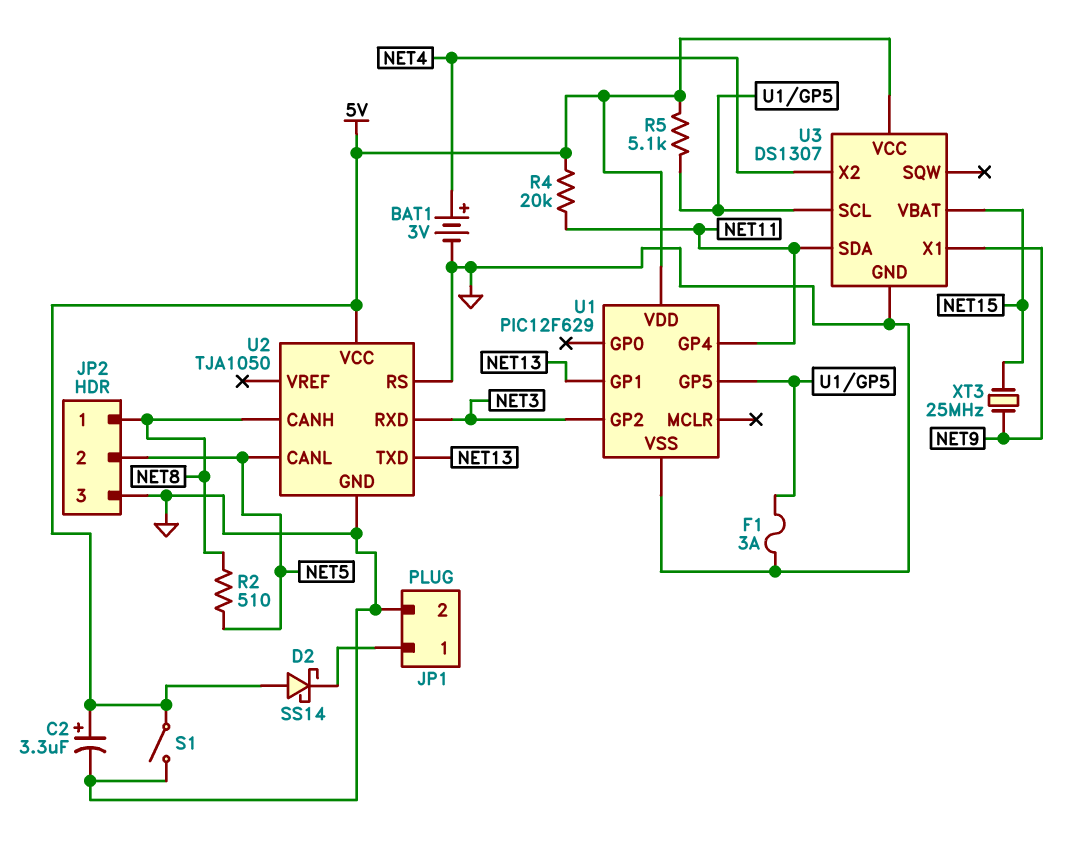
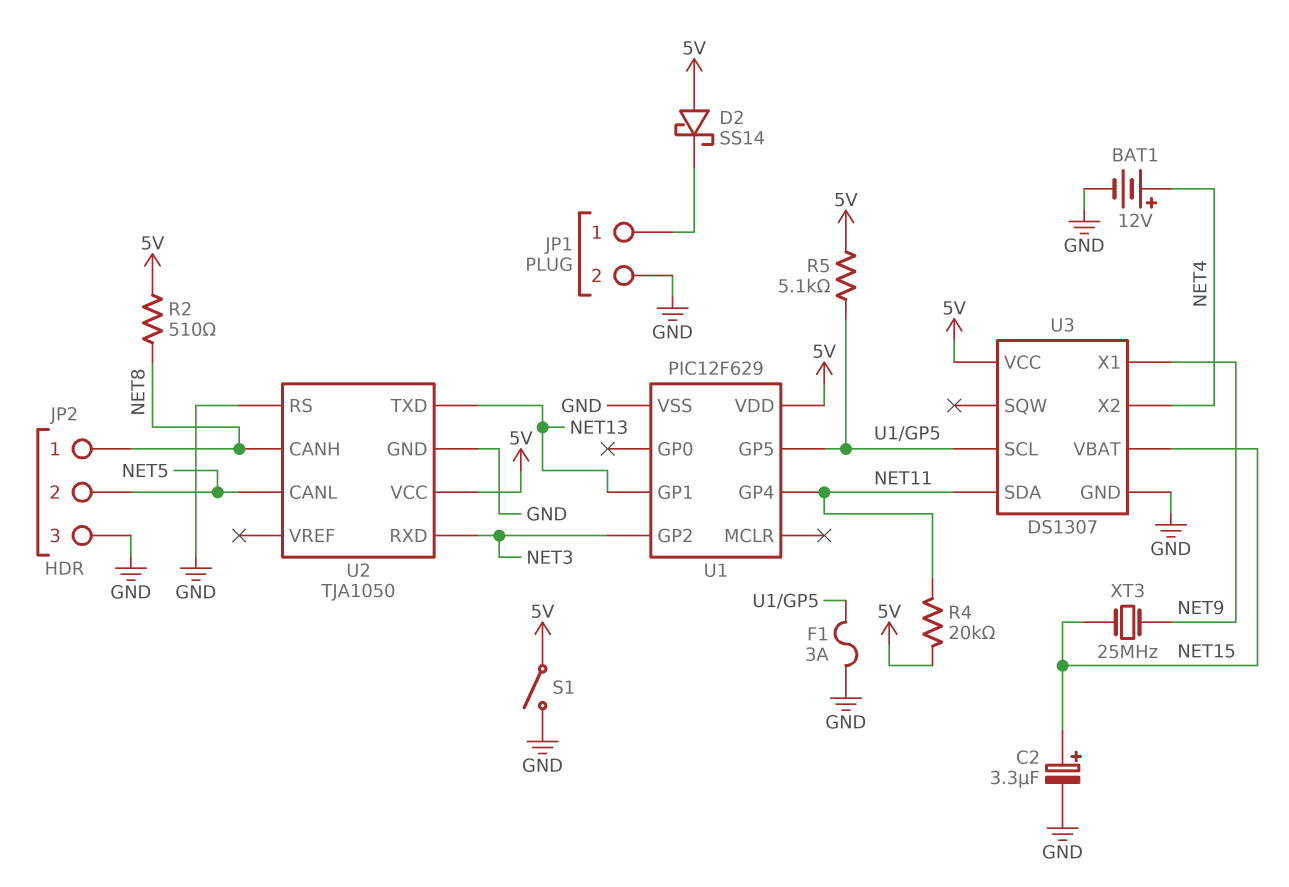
BAT1: 3V (plus NET4, minus GND) -> 12V (plus NET4, minus GND)
C2: 3.3uF (plus 5V, minus GND) -> 3.3uF (plus NET15, minus GND)
R2: 510 (NET5, NET8) -> 510 (5V, NET8)

